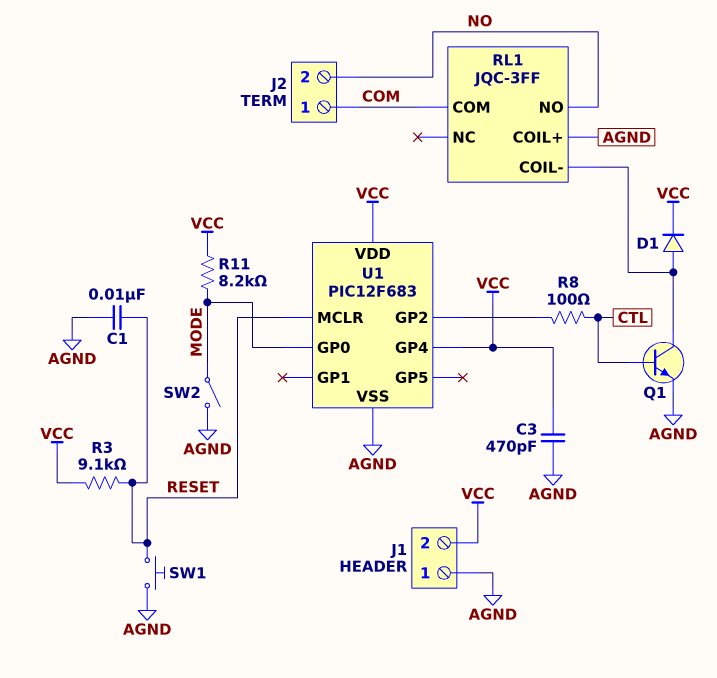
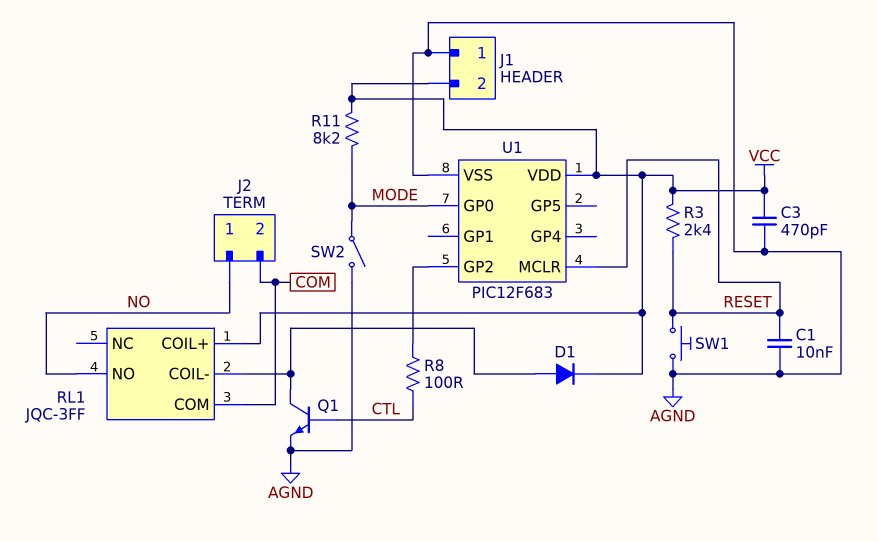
J2 pin 1: COM -> NO
J2 pin 2: NO -> COM
R3: 9.1k (RESET, VCC) -> 2.4k (RESET, VCC)
RL1 pin COIL+: AGND -> VCC
U1 pin GP4: VCC -> none

